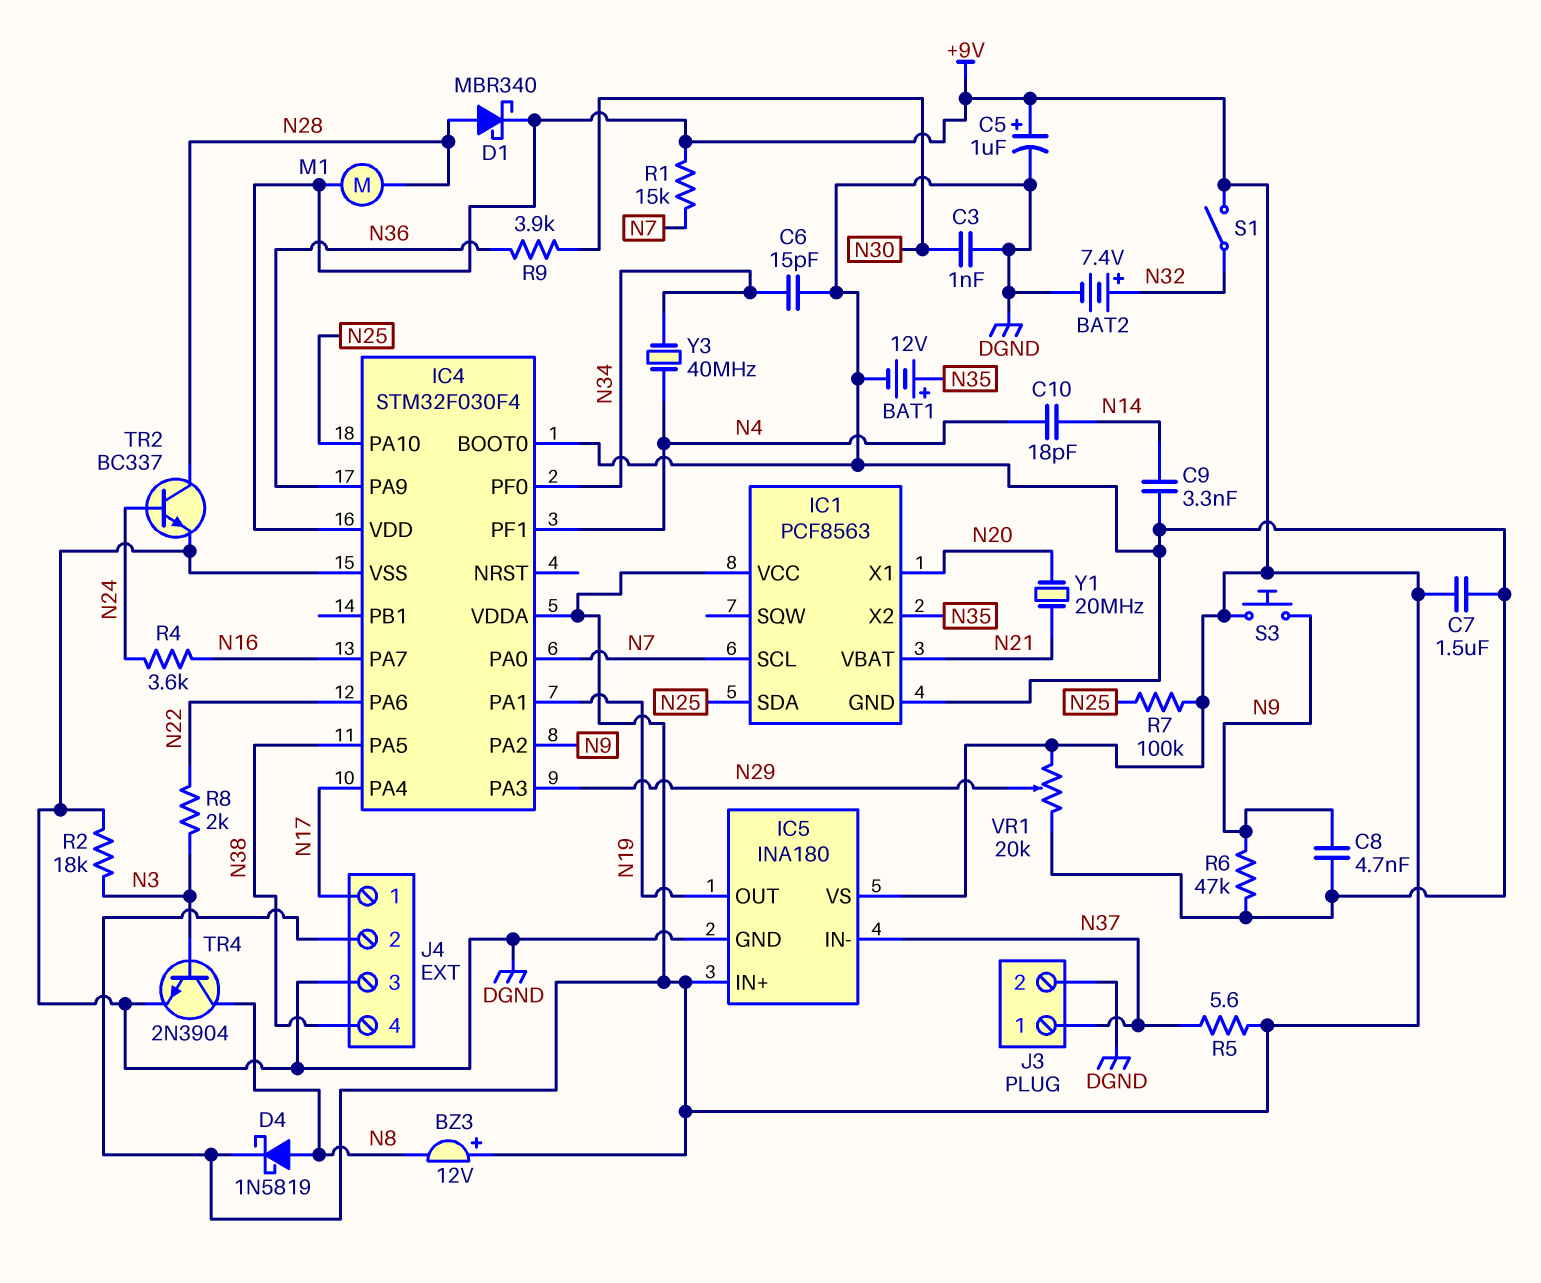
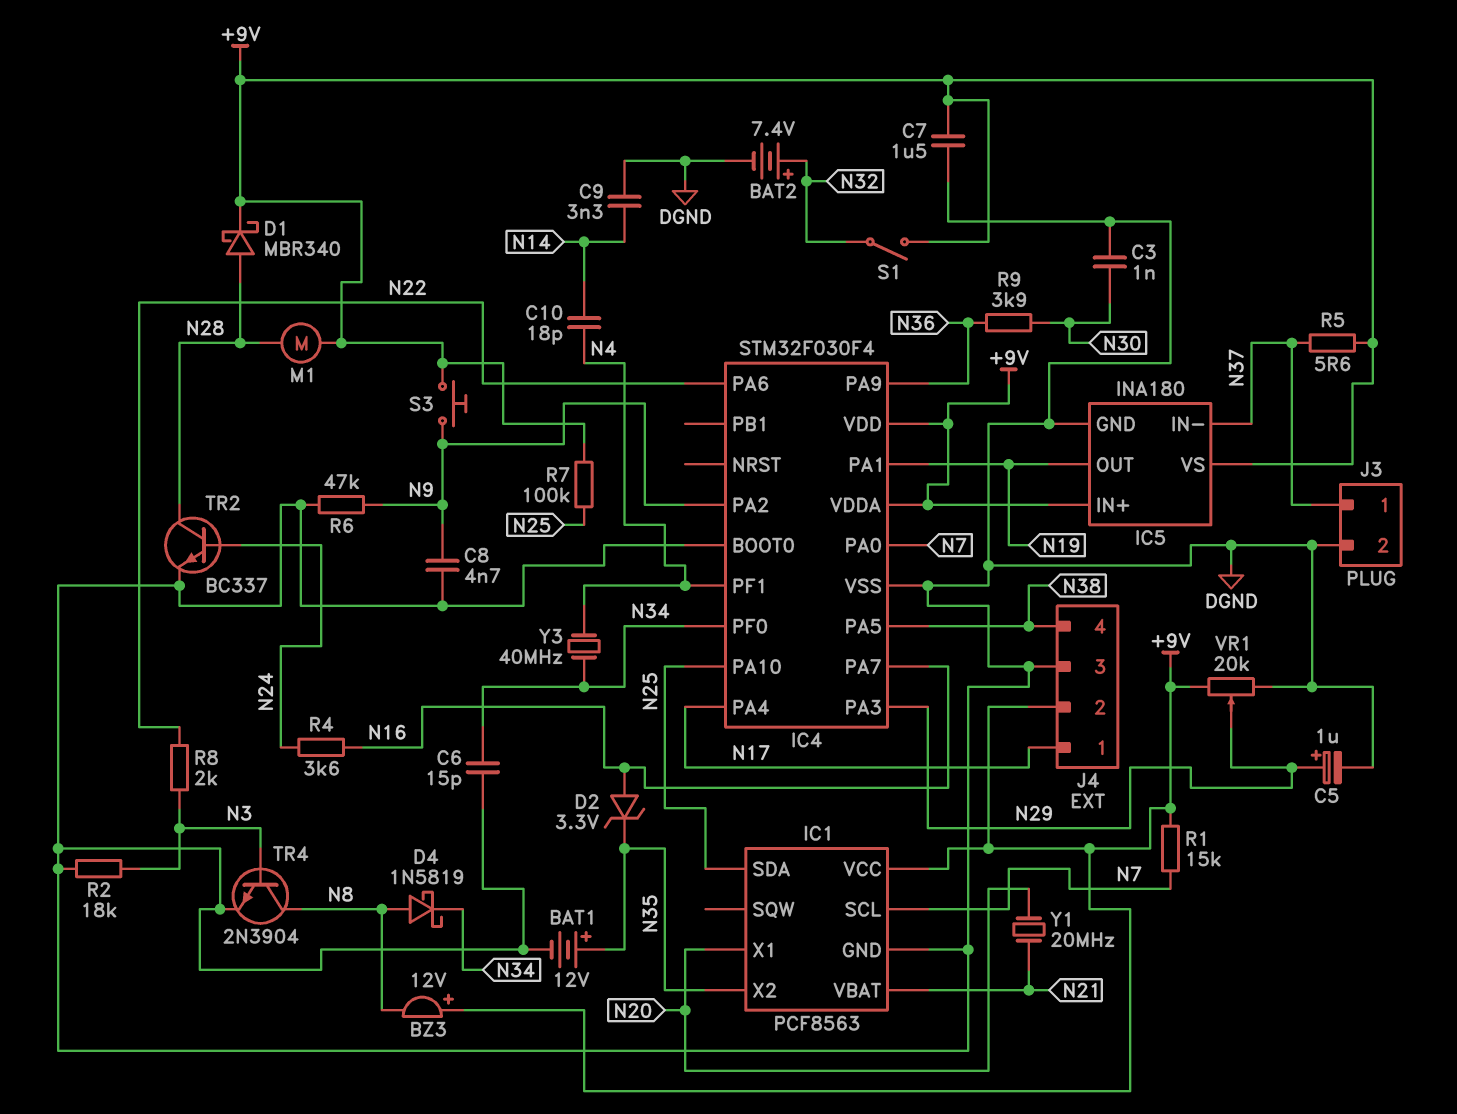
C5: 1uF (plus +9V, minus DGND) -> 1uF (plus N29, minus DGND)
D2: none -> zener 3.3V (A N16, K N35)
D4: schottky 1N5819 (A N8, K +9V) -> schottky 1N5819 (A N8, K N34)

